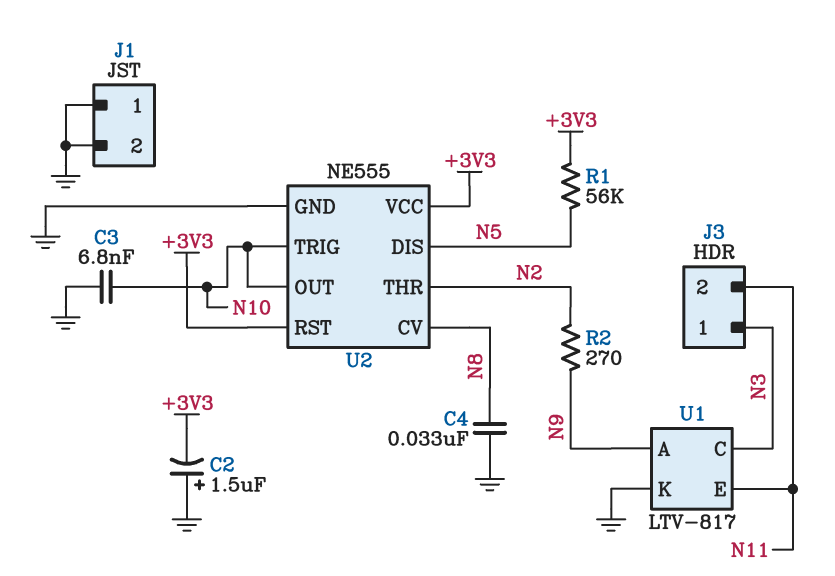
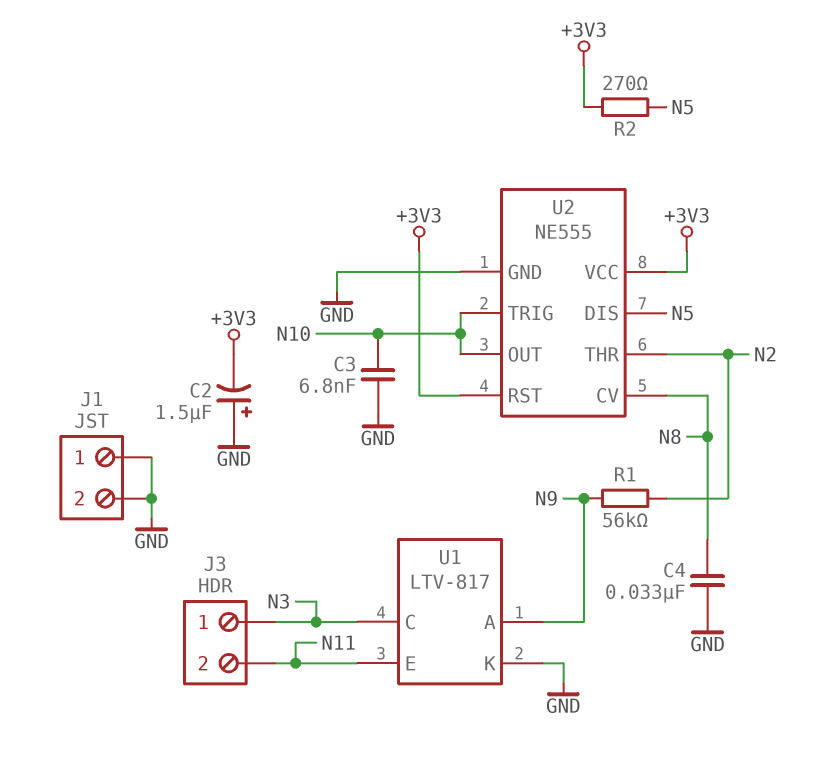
R1: 56k (+3V3, N5) -> 56k (N2, N9)
R2: 270 (N2, N9) -> 270 (+3V3, N5)

